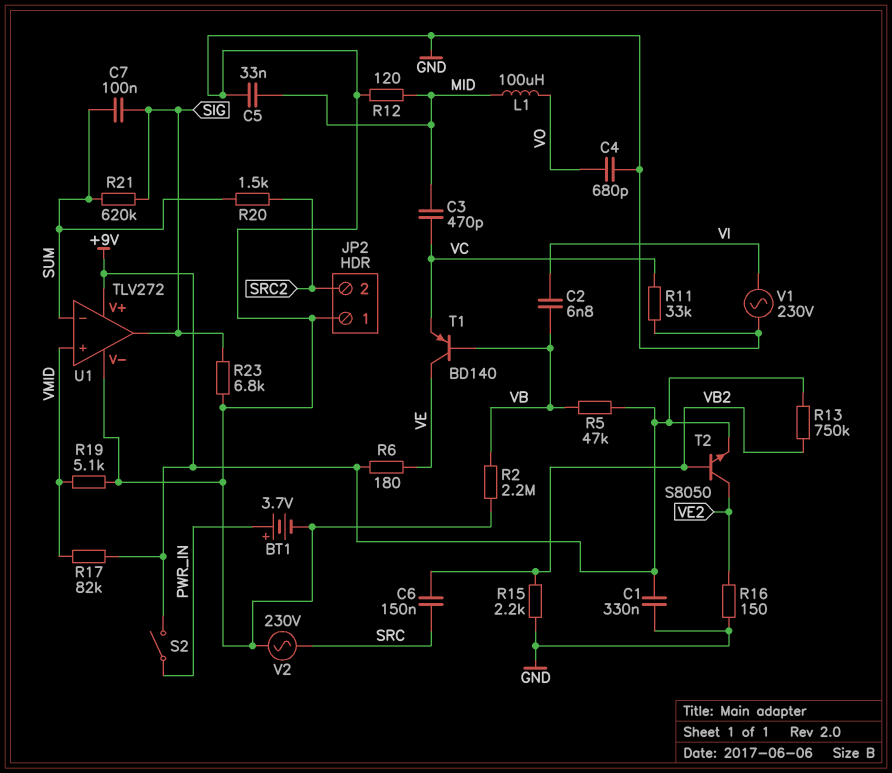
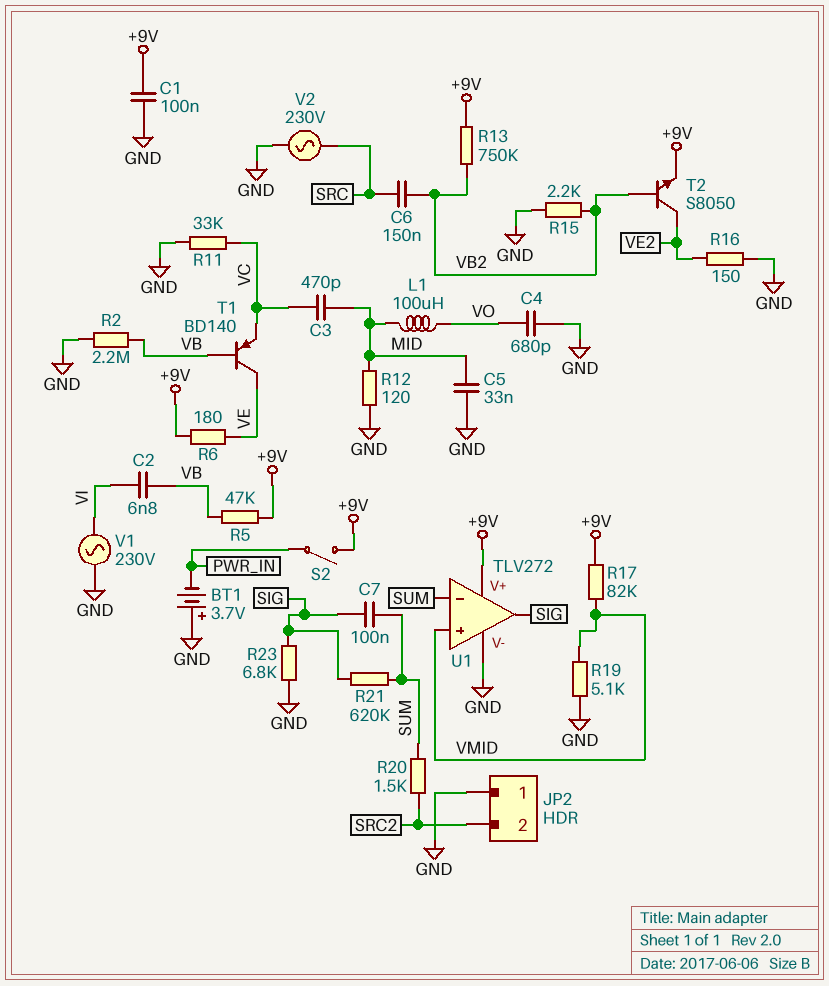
BT1: 3.7V (plus PWR_IN, minus GND) -> 3.7V (plus GND, minus PWR_IN)
C1: 330nF (+9V, GND) -> 100nF (+9V, GND)

